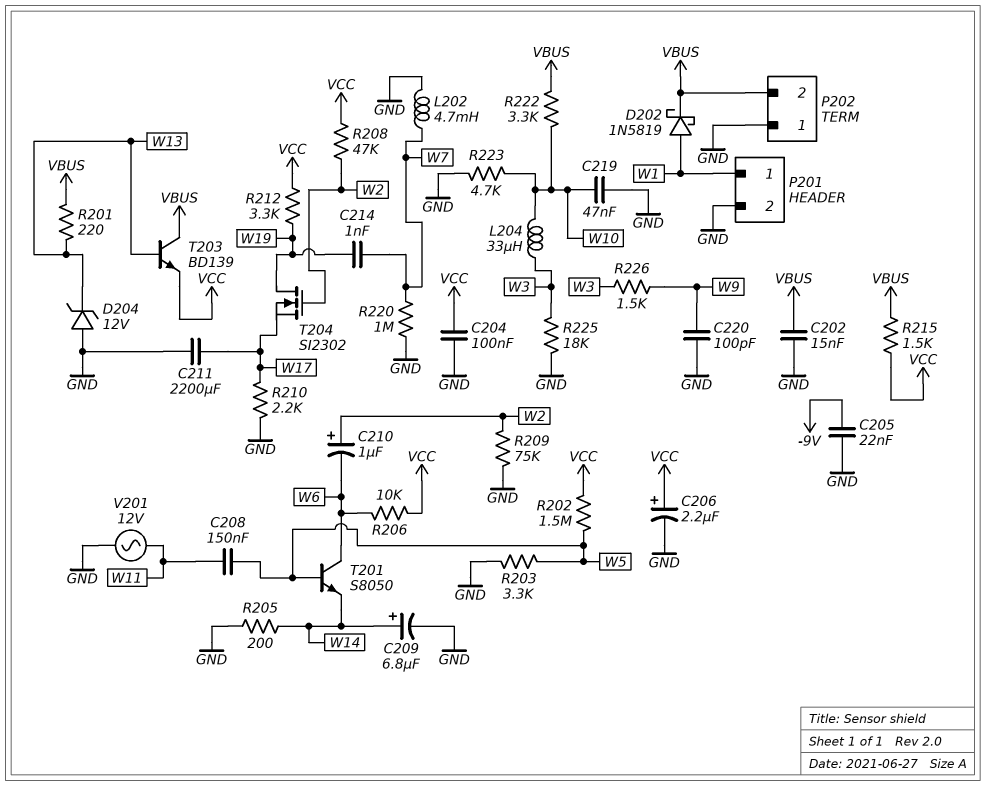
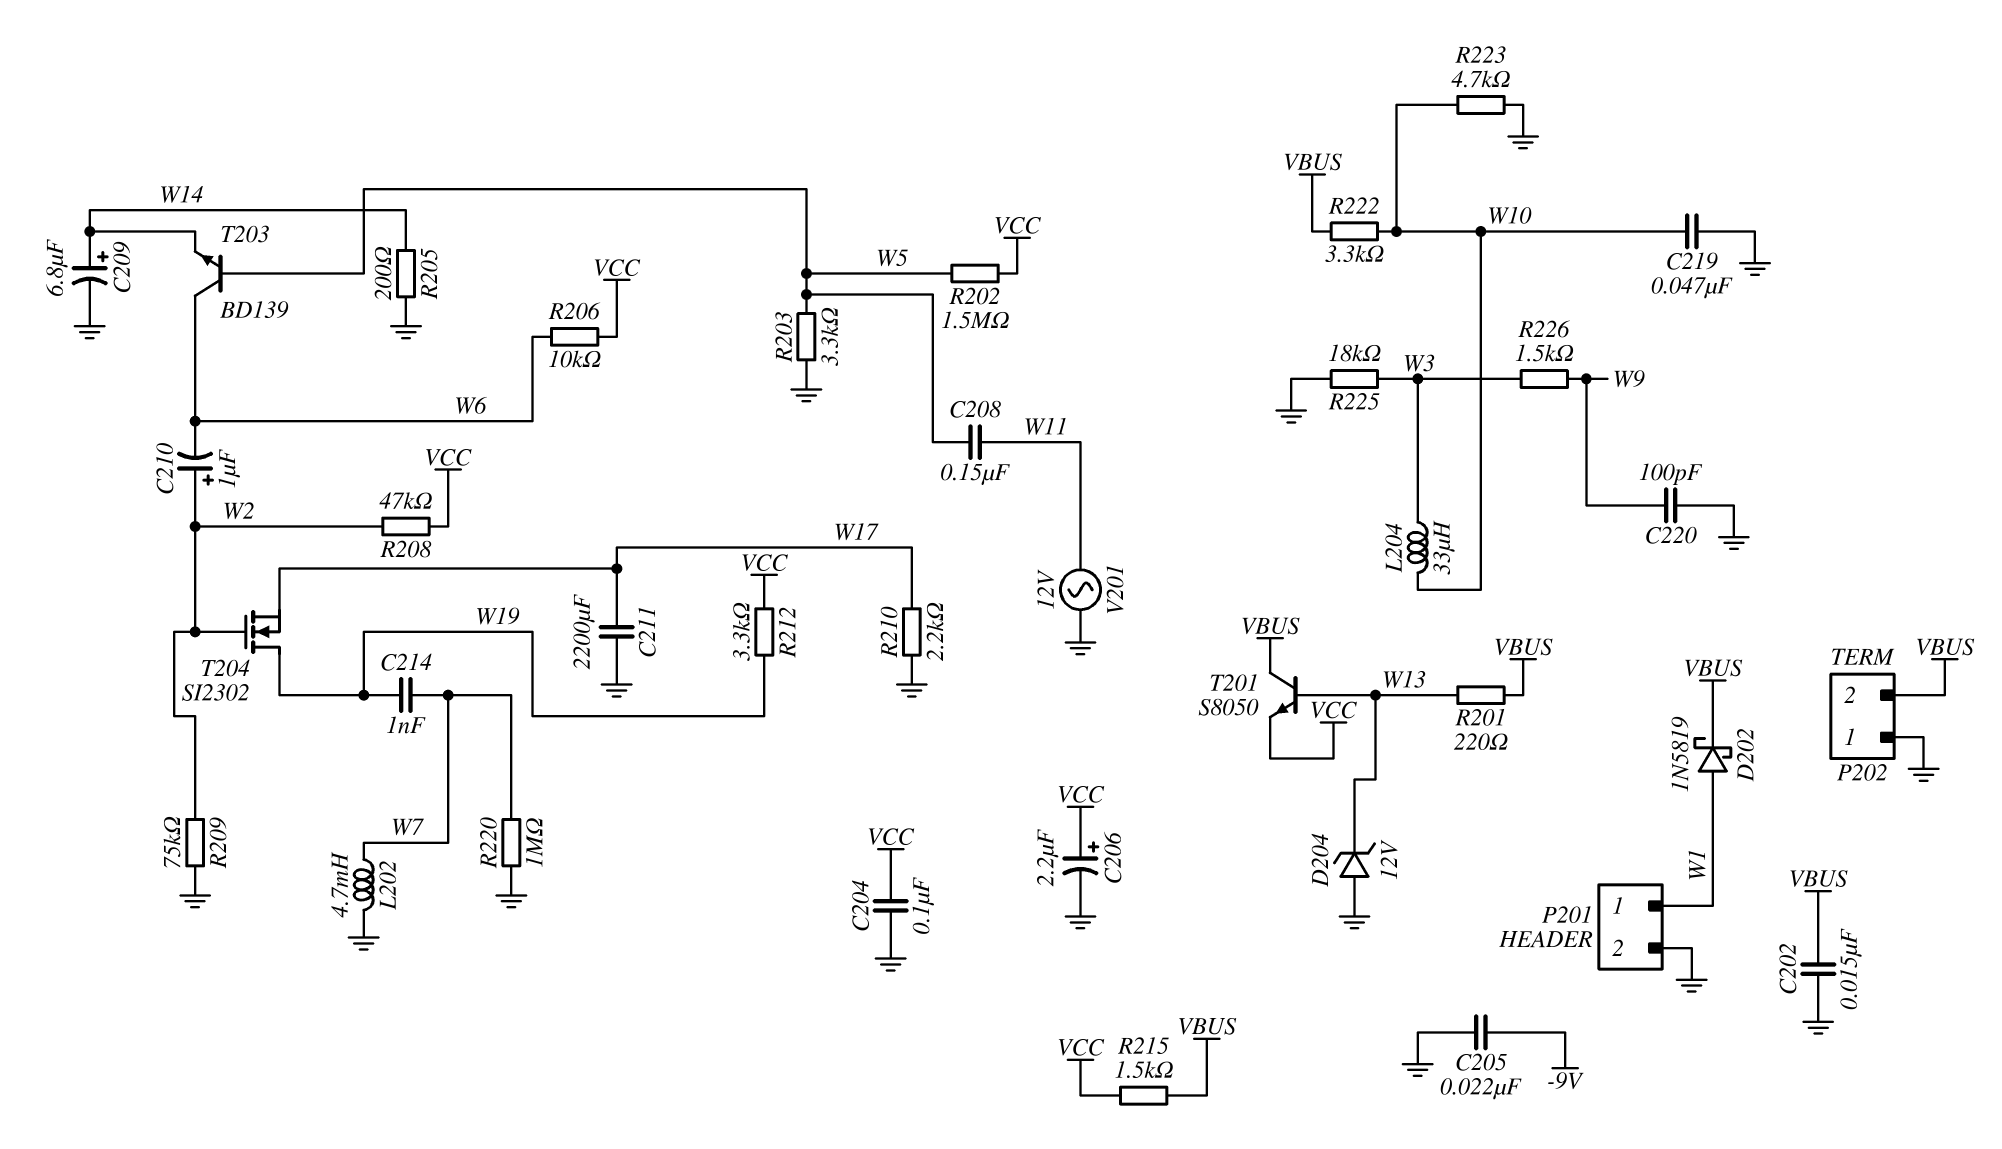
T201: NPN S8050 (B W5, C W6, E W14) -> NPN S8050 (B W13, C VBUS, E VCC)
T203: NPN BD139 (B W13, C VBUS, E VCC) -> NPN BD139 (B W5, C W6, E W14)

